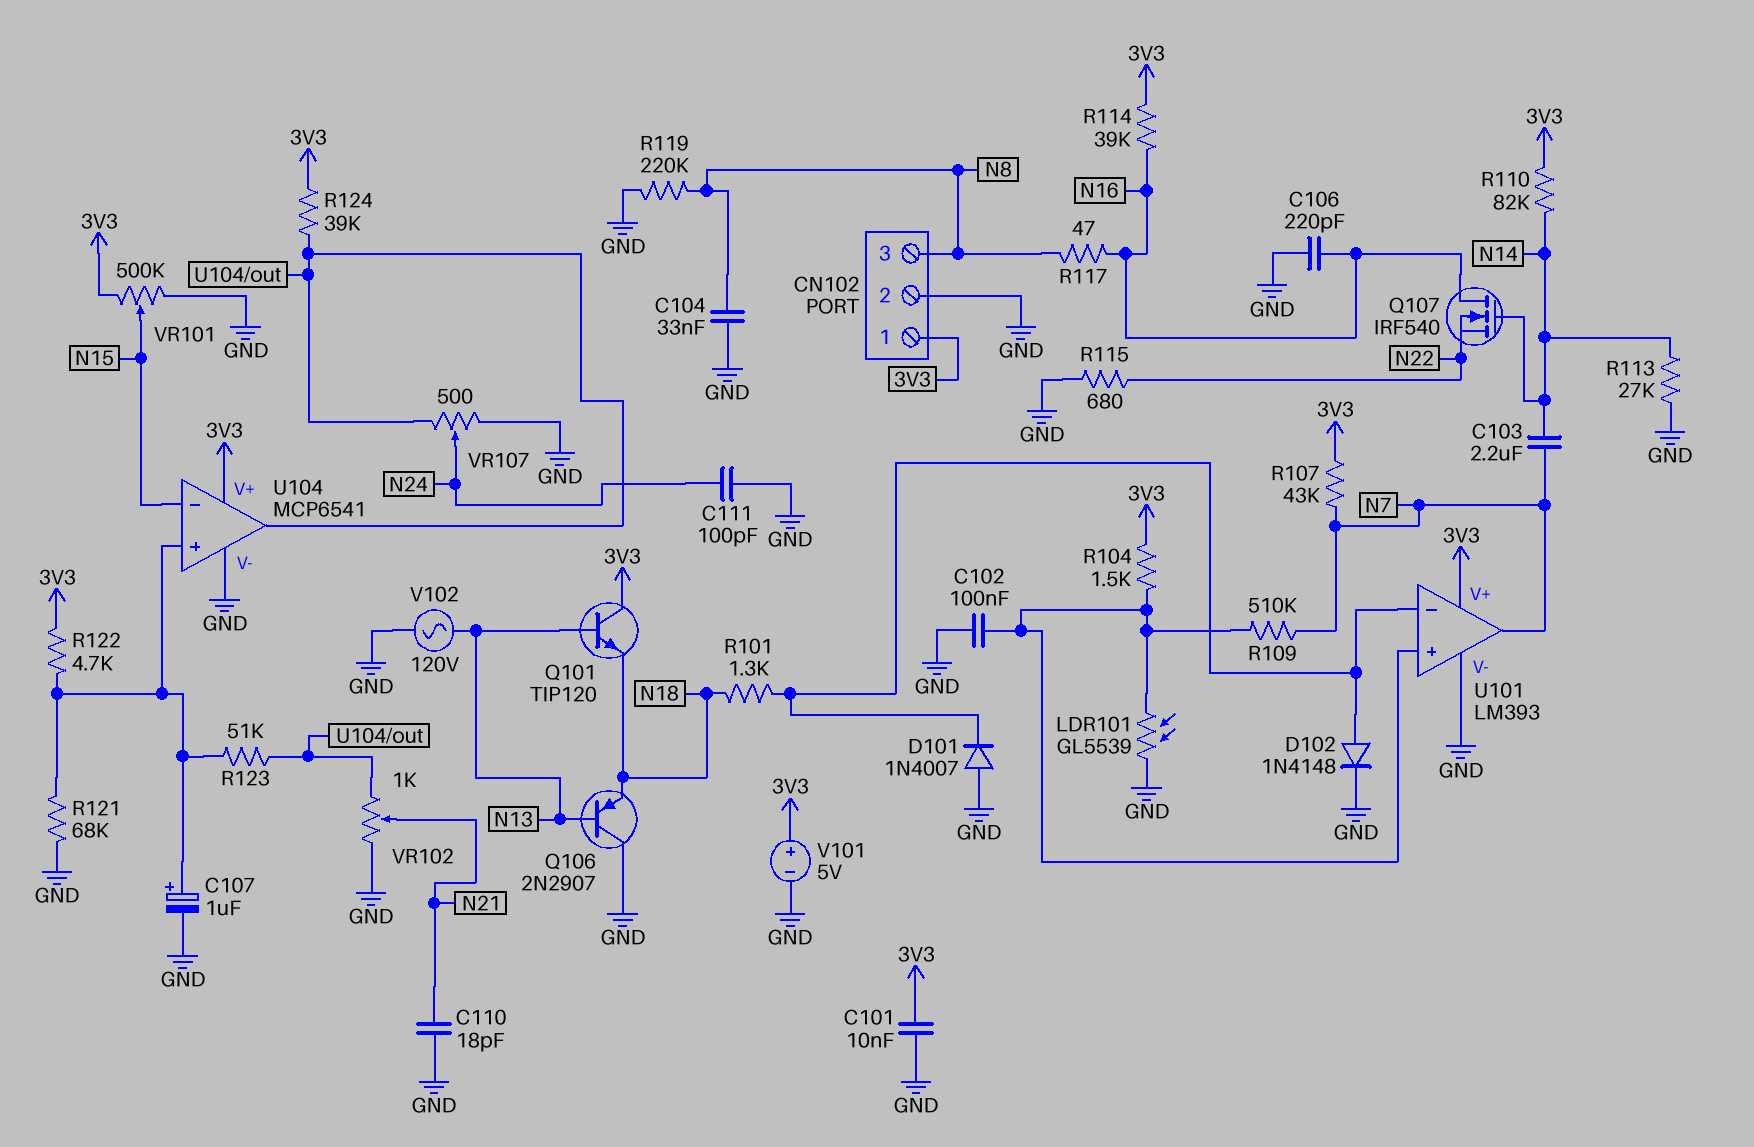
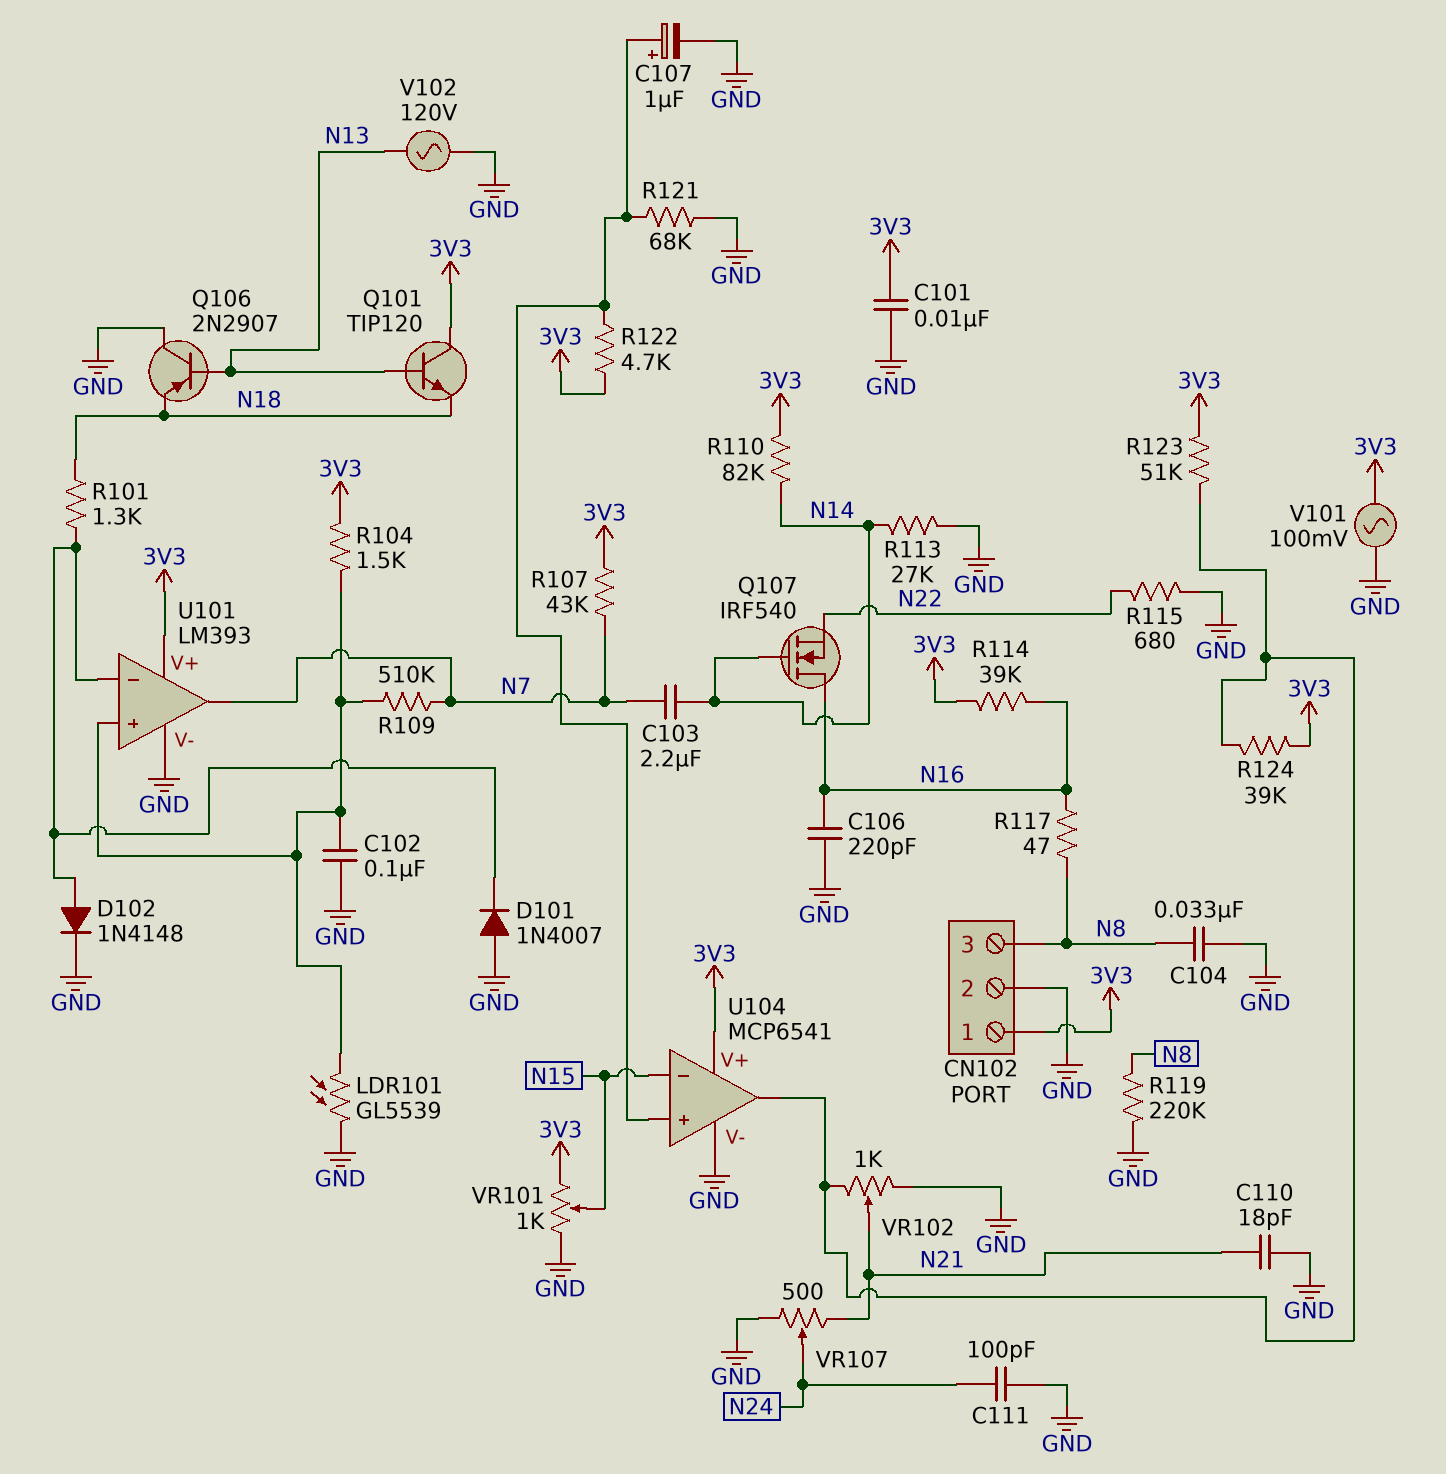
R123: 51k (U104/in+, U104/out) -> 51k (3V3, U104/out)
V101: 5V (plus 3V3, minus GND) -> AC 100mV (3V3, GND)
VR101: 500k (3V3, GND, wiper N15) -> 1k (3V3, GND, wiper N15)
VR107: 500 (GND, U104/out, wiper N24) -> 500 (GND, N21, wiper N24)

